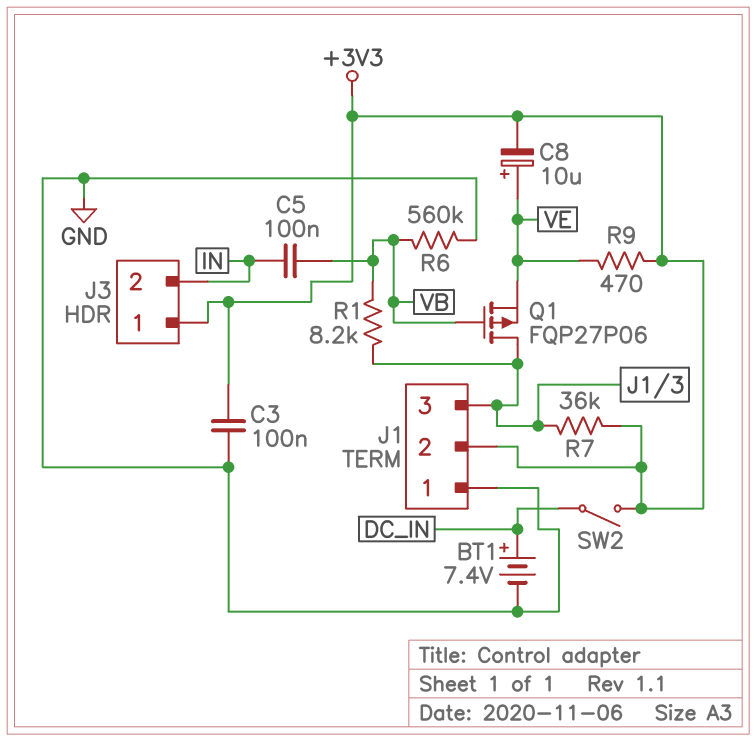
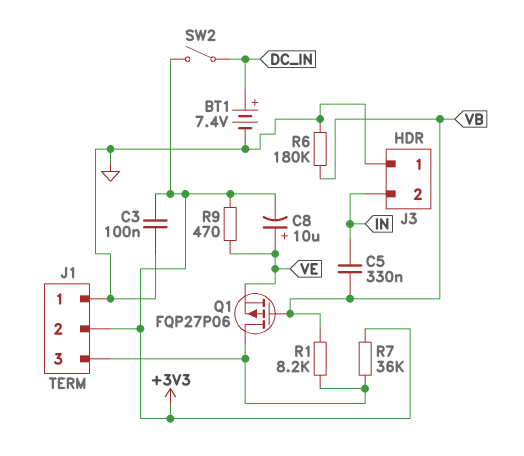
C5: 100nF (IN, VB) -> 330nF (IN, VB)
J3 pin 1: +3V3 -> GND
R6: 560k (GND, VB) -> 180k (GND, VB)

